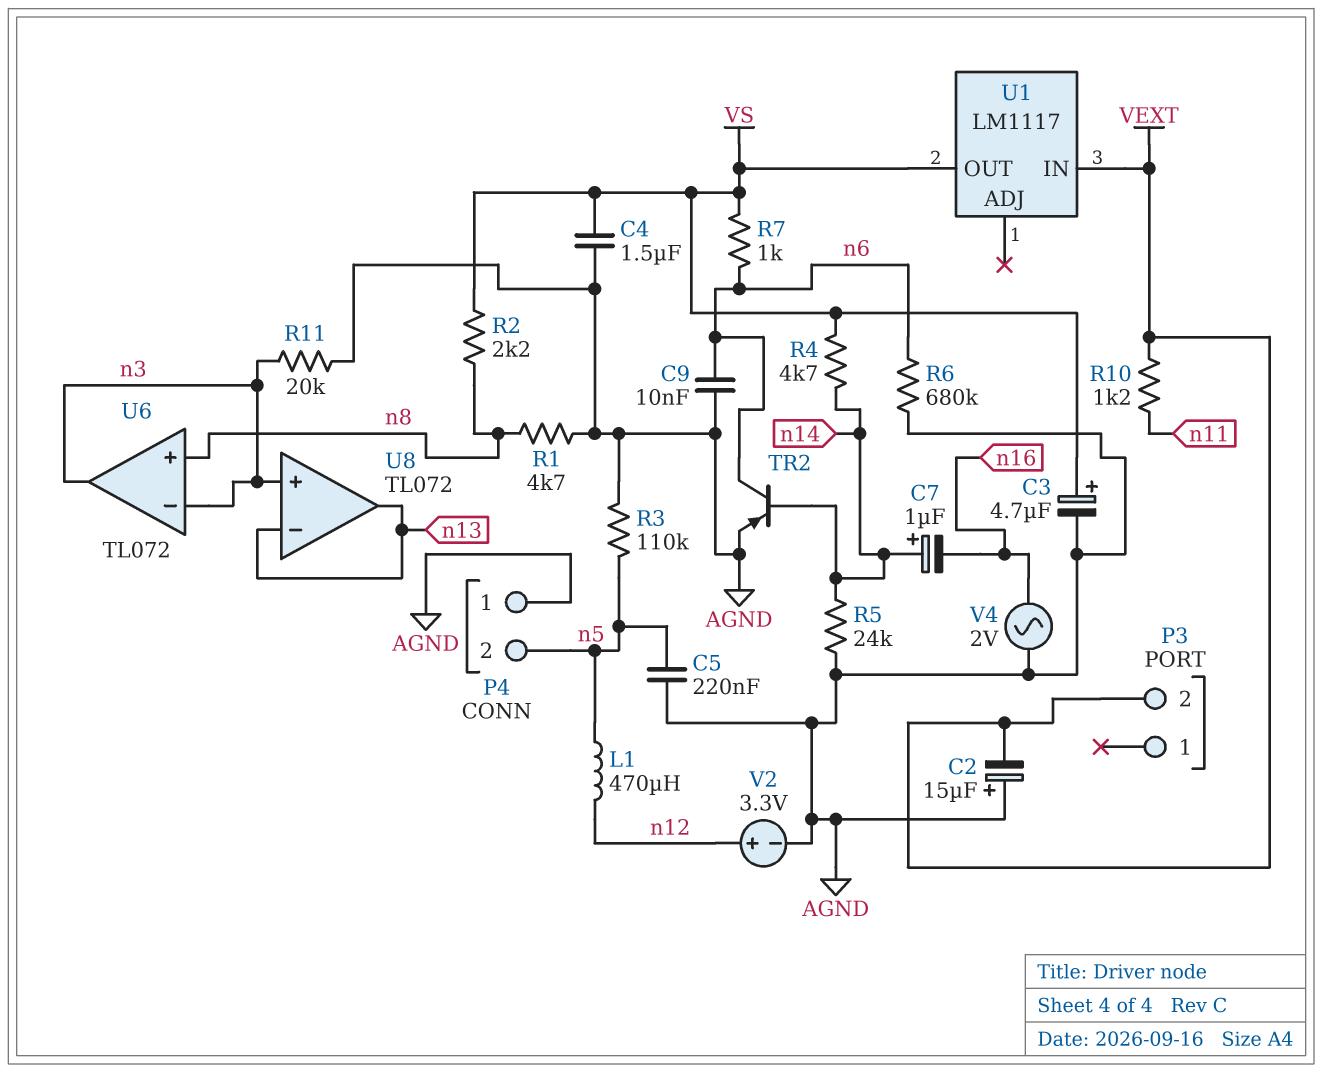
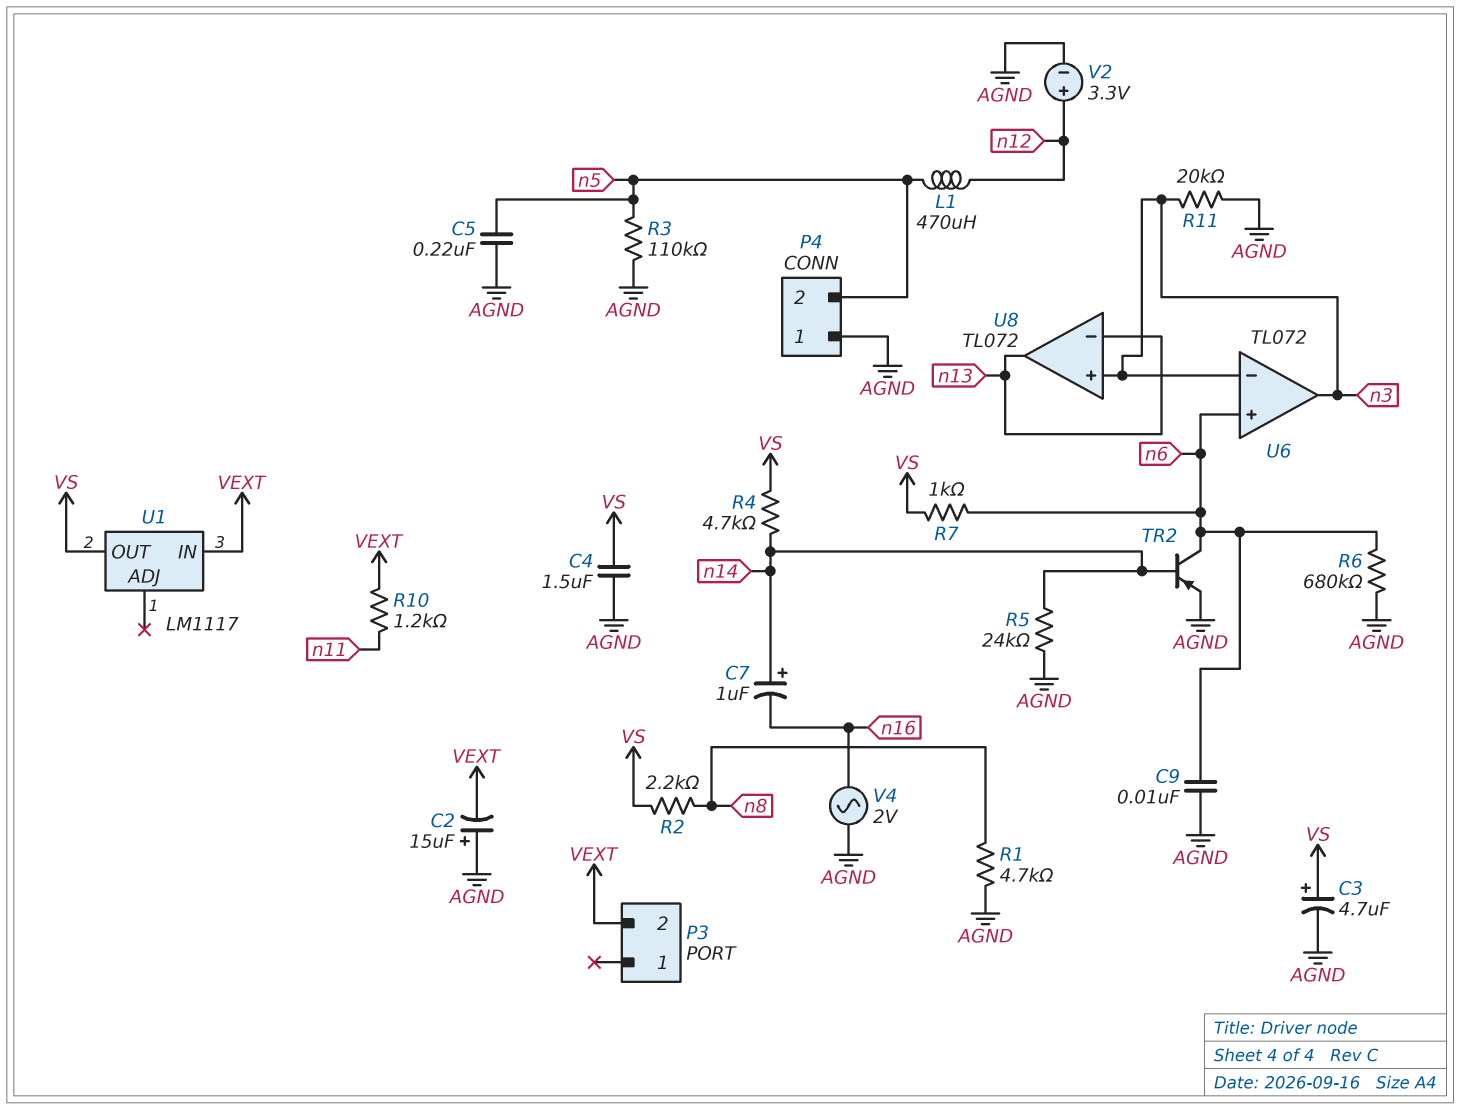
U6 pin in+: n8 -> n6

